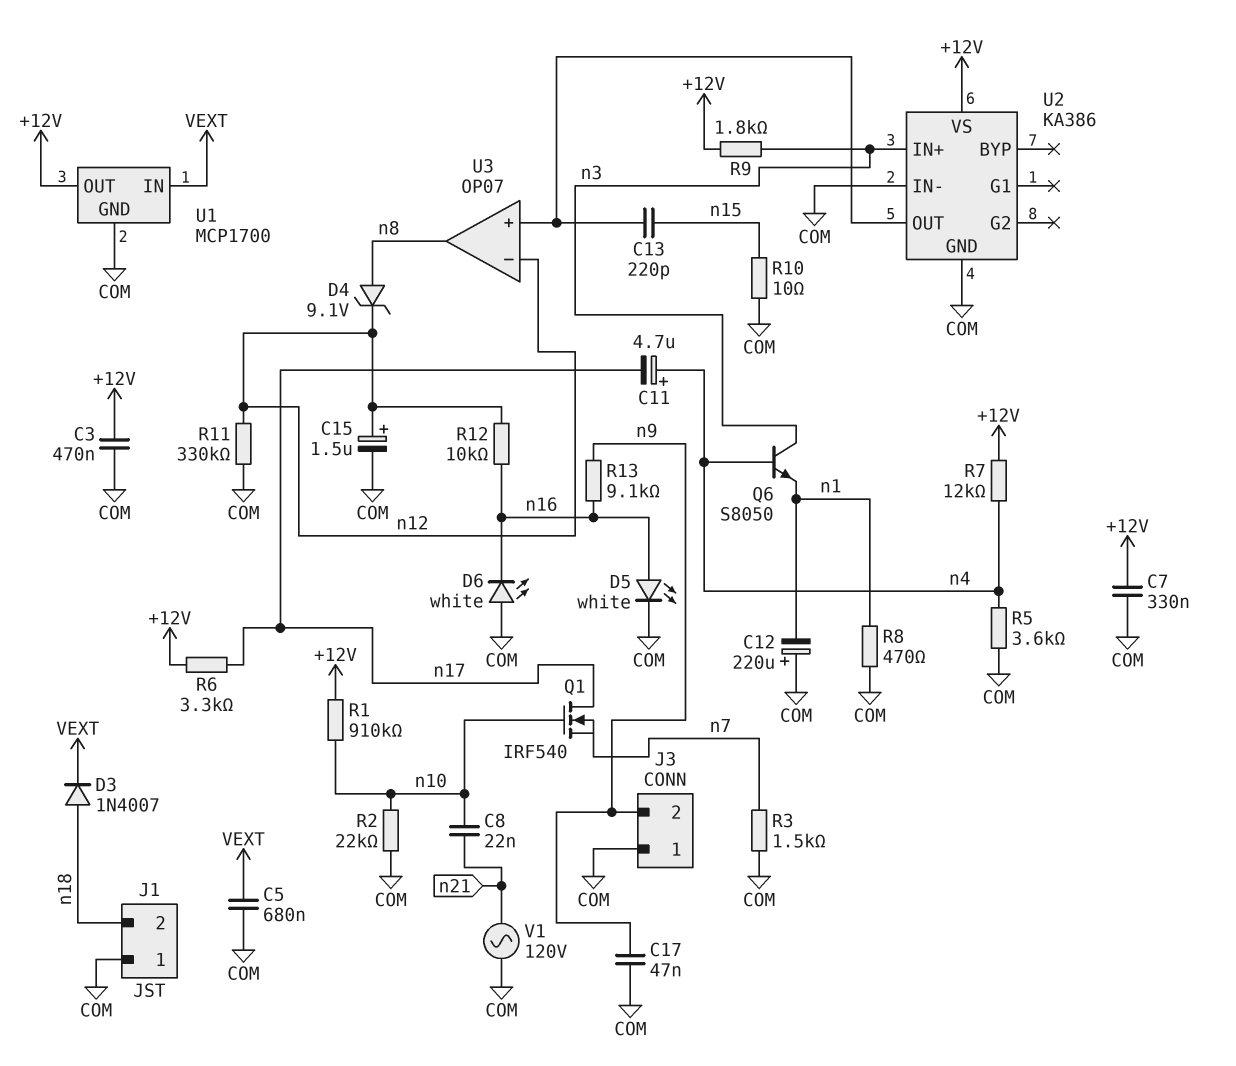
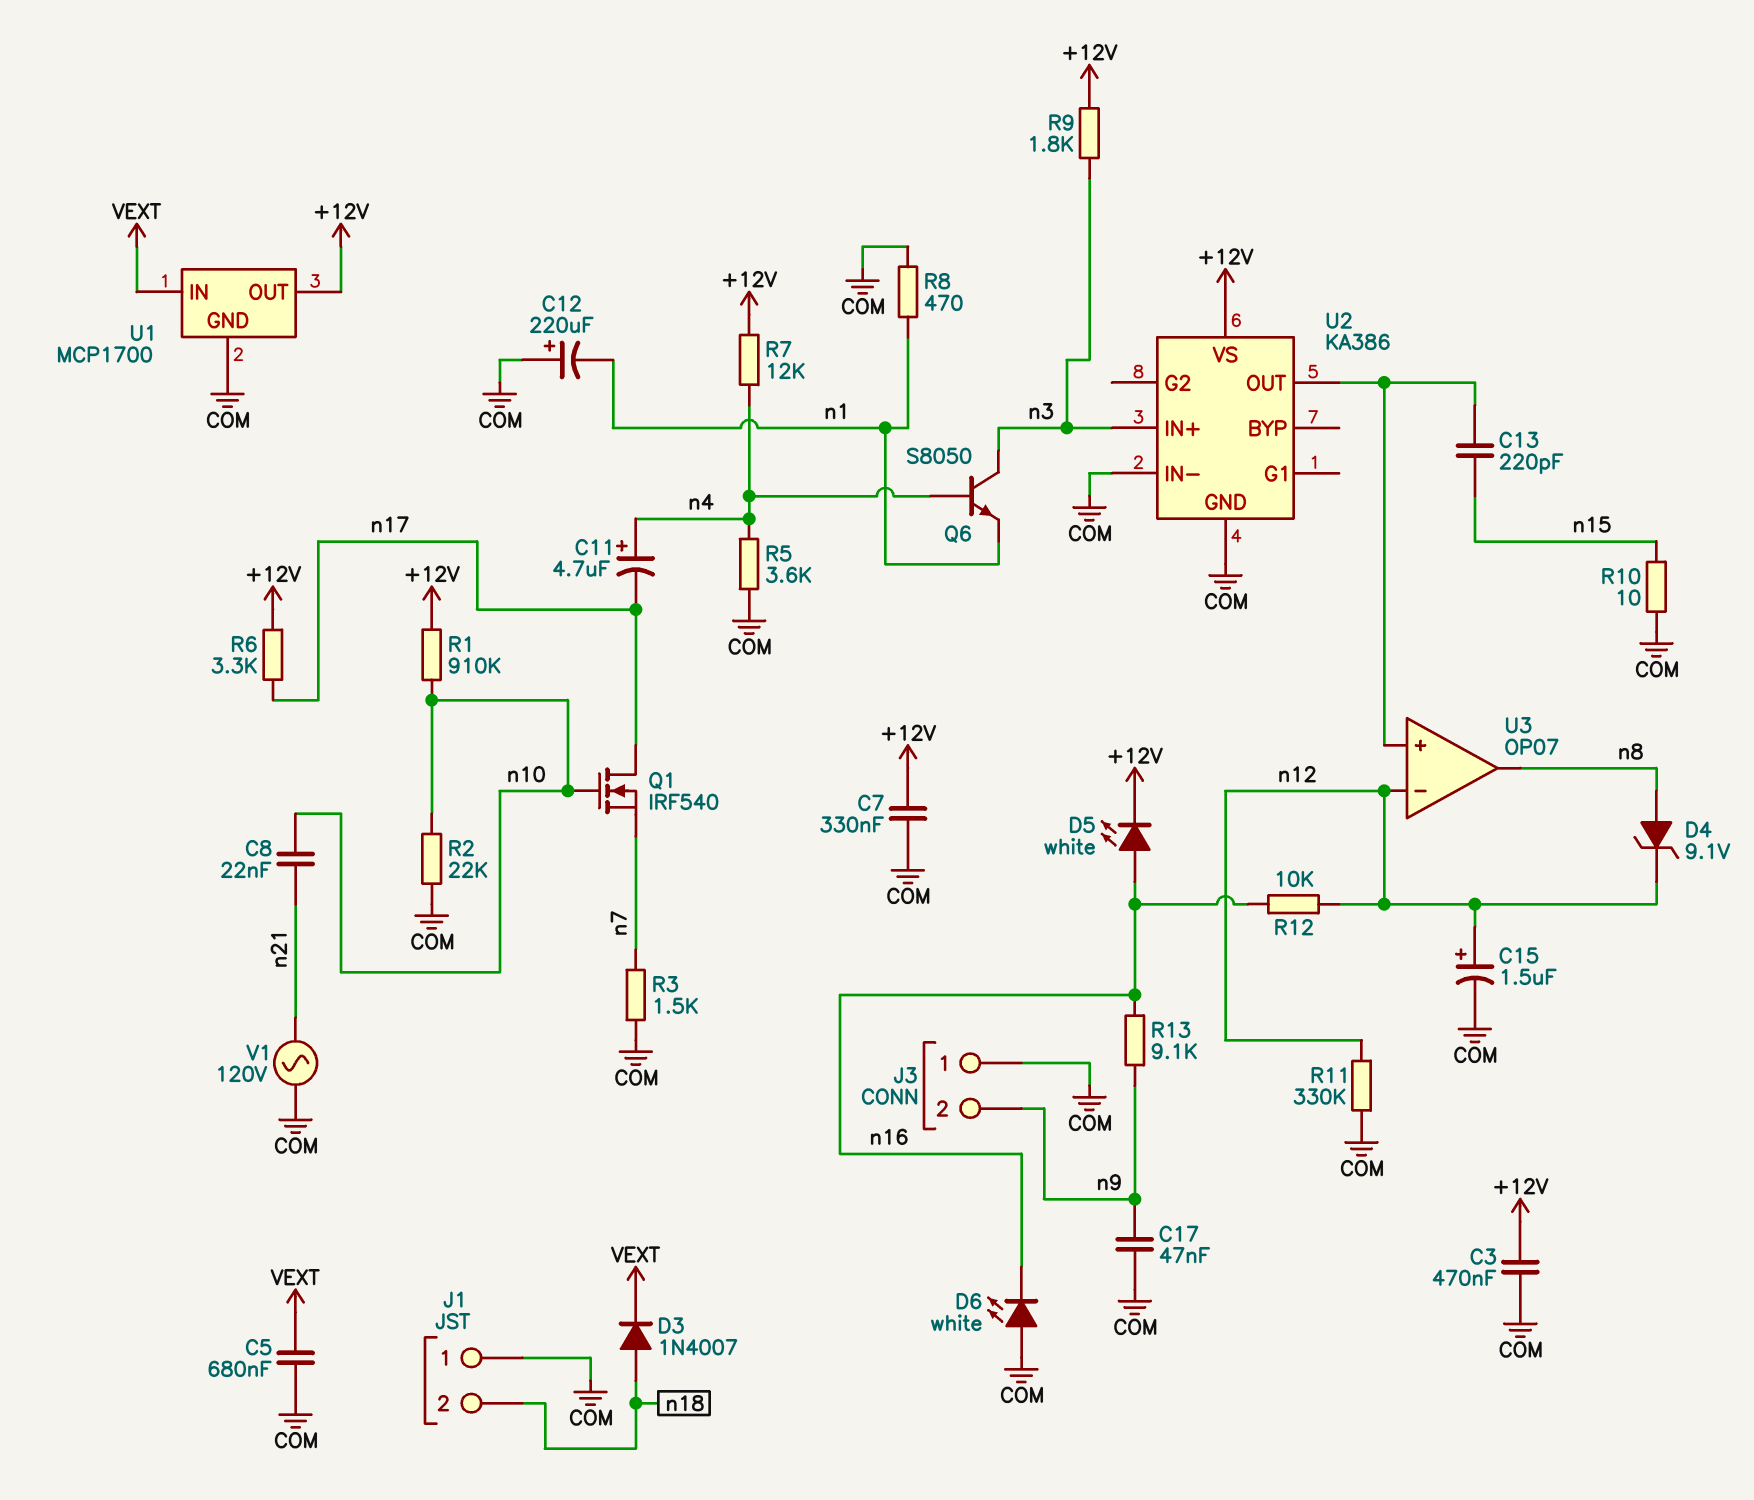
D5: LED white (A n16, K COM) -> LED white (A n16, K +12V)

